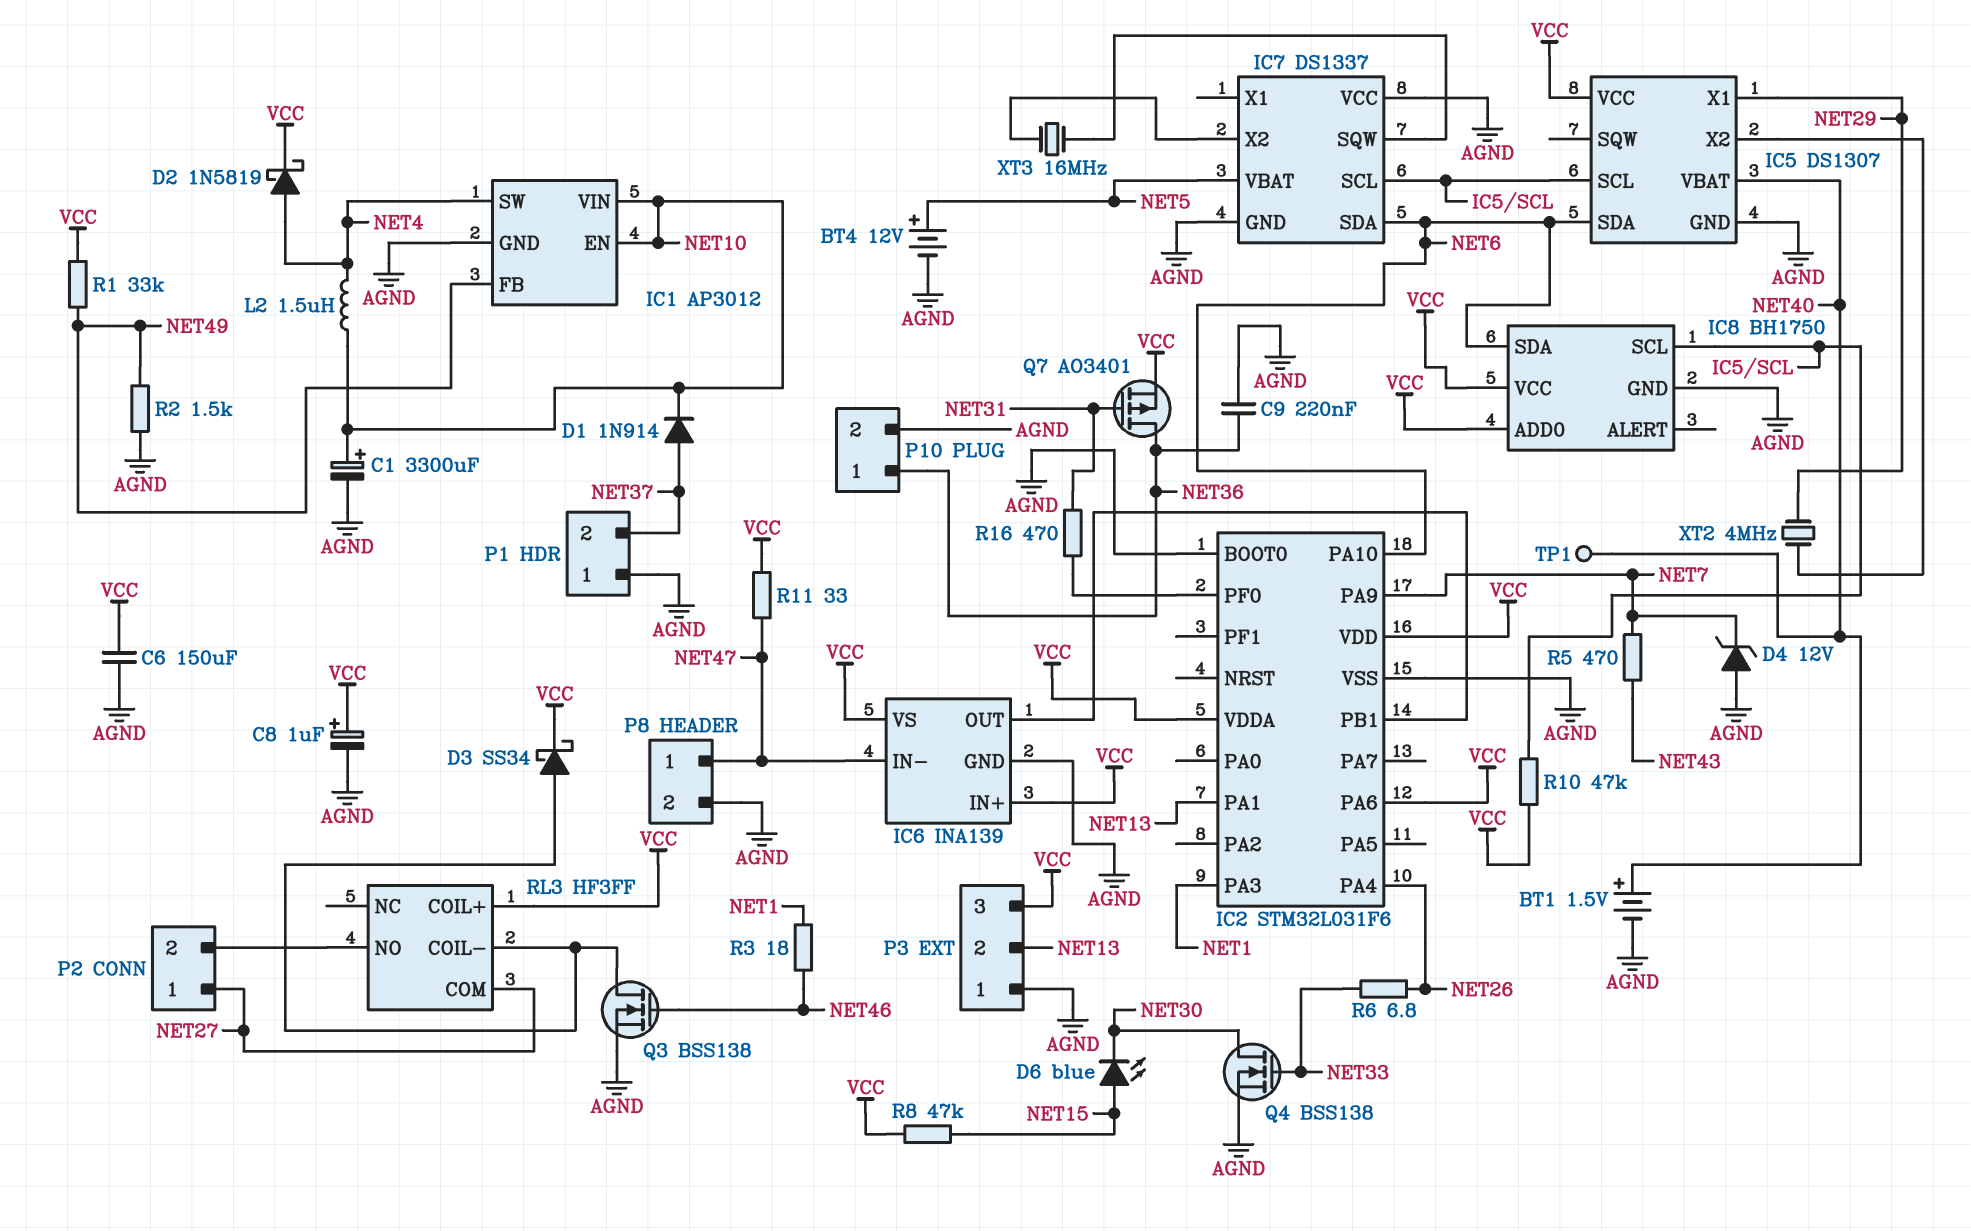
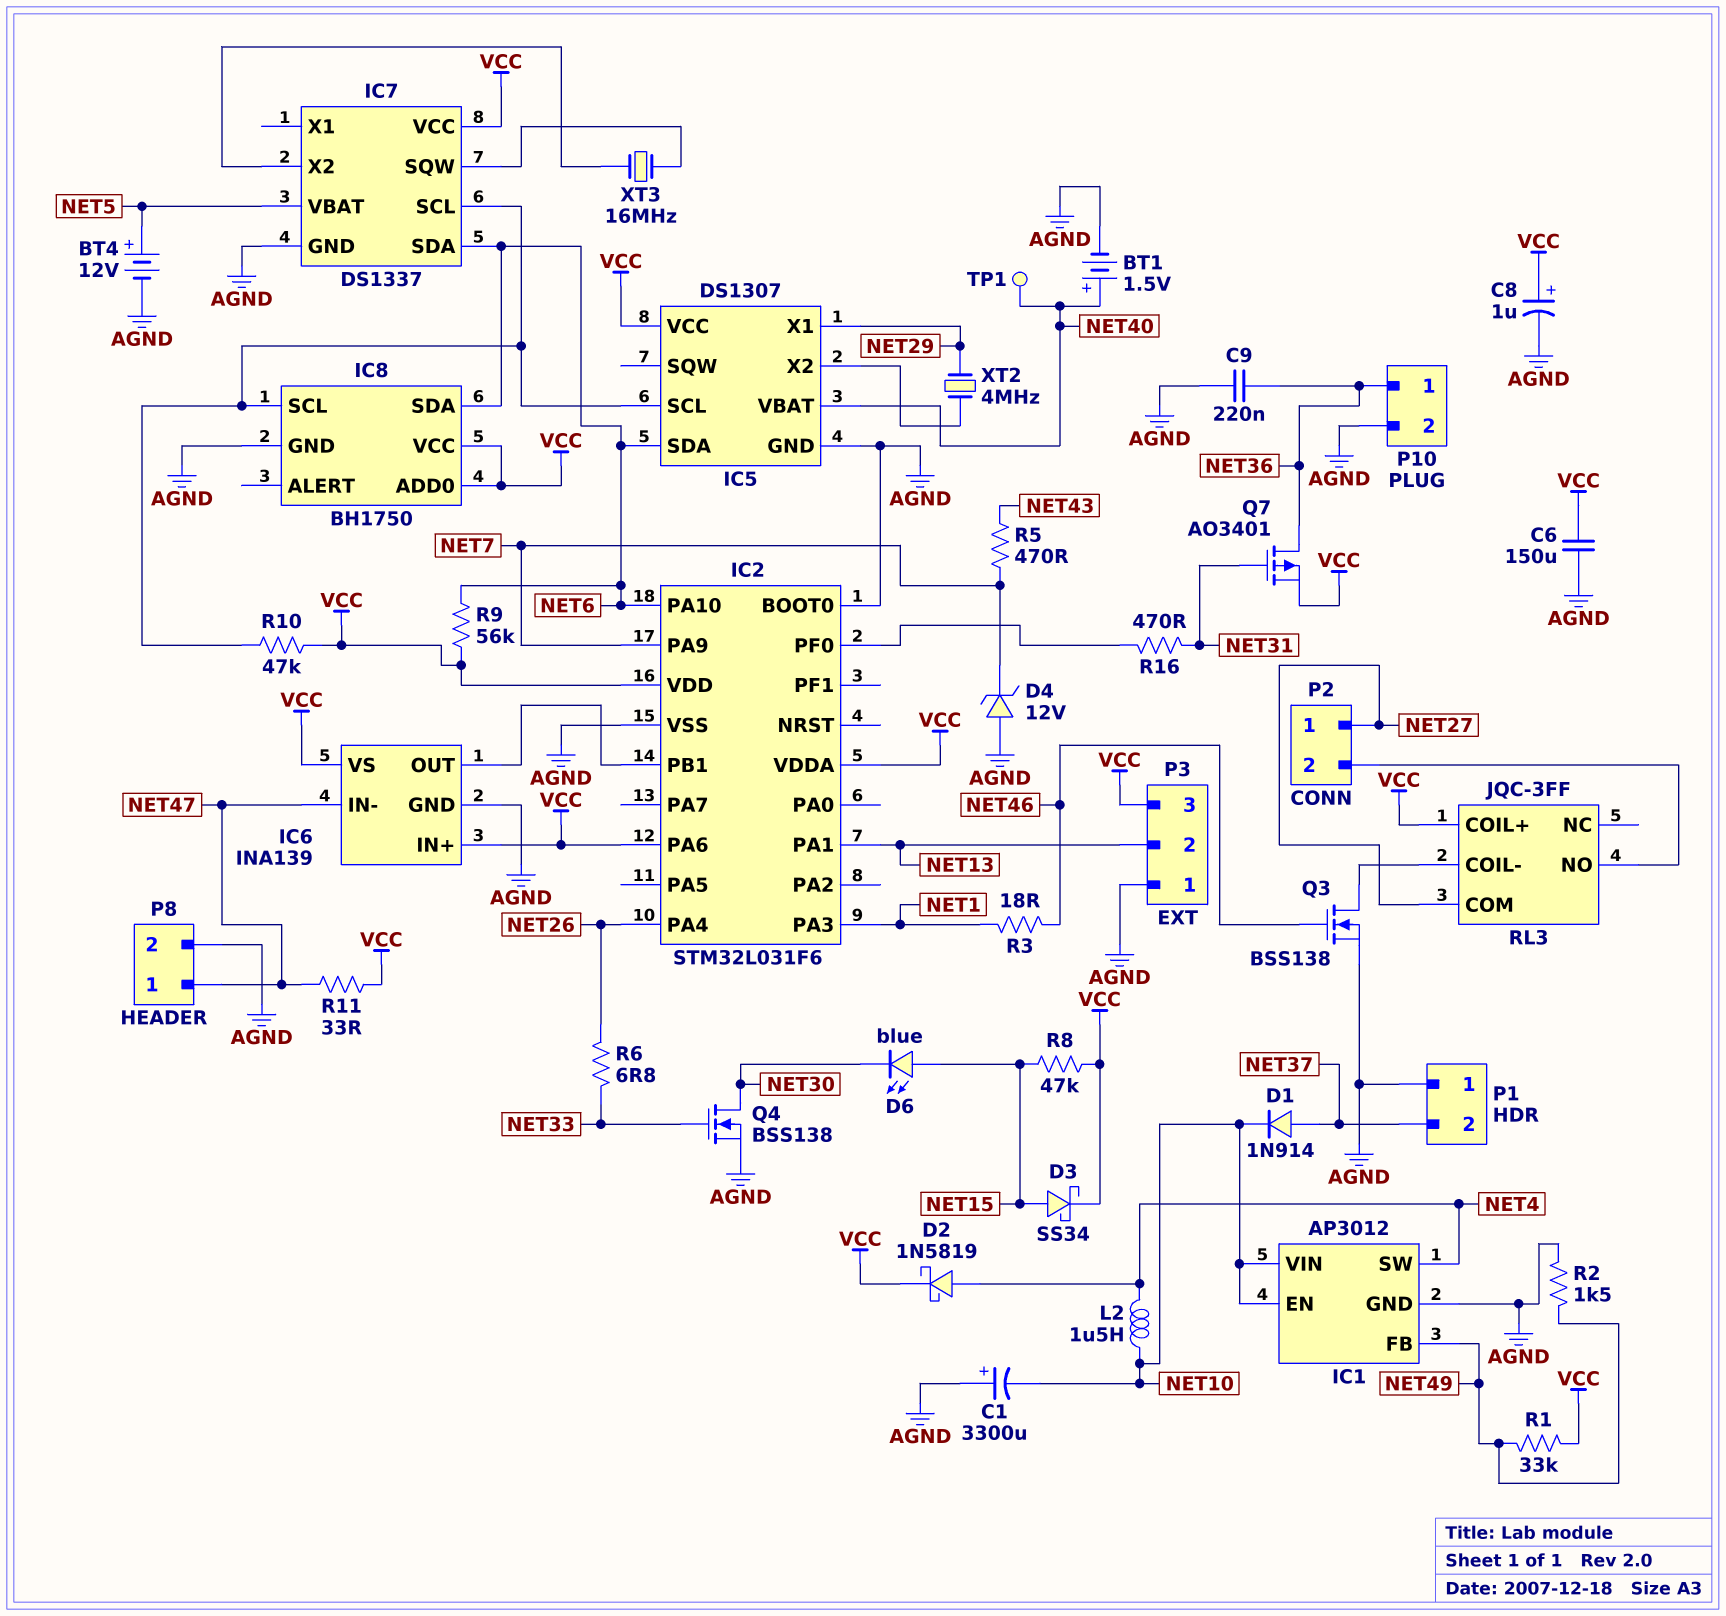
C1: 3300uF (plus NET10, minus AGND) -> 3300uF (plus AGND, minus NET10)
D3: schottky SS34 (A RL3/COIL-, K VCC) -> schottky SS34 (A NET15, K VCC)
IC7 pin VCC: AGND -> VCC
R9: none -> 56k (NET6, VCC)
RL3: HF3FF -> JQC-3FF

